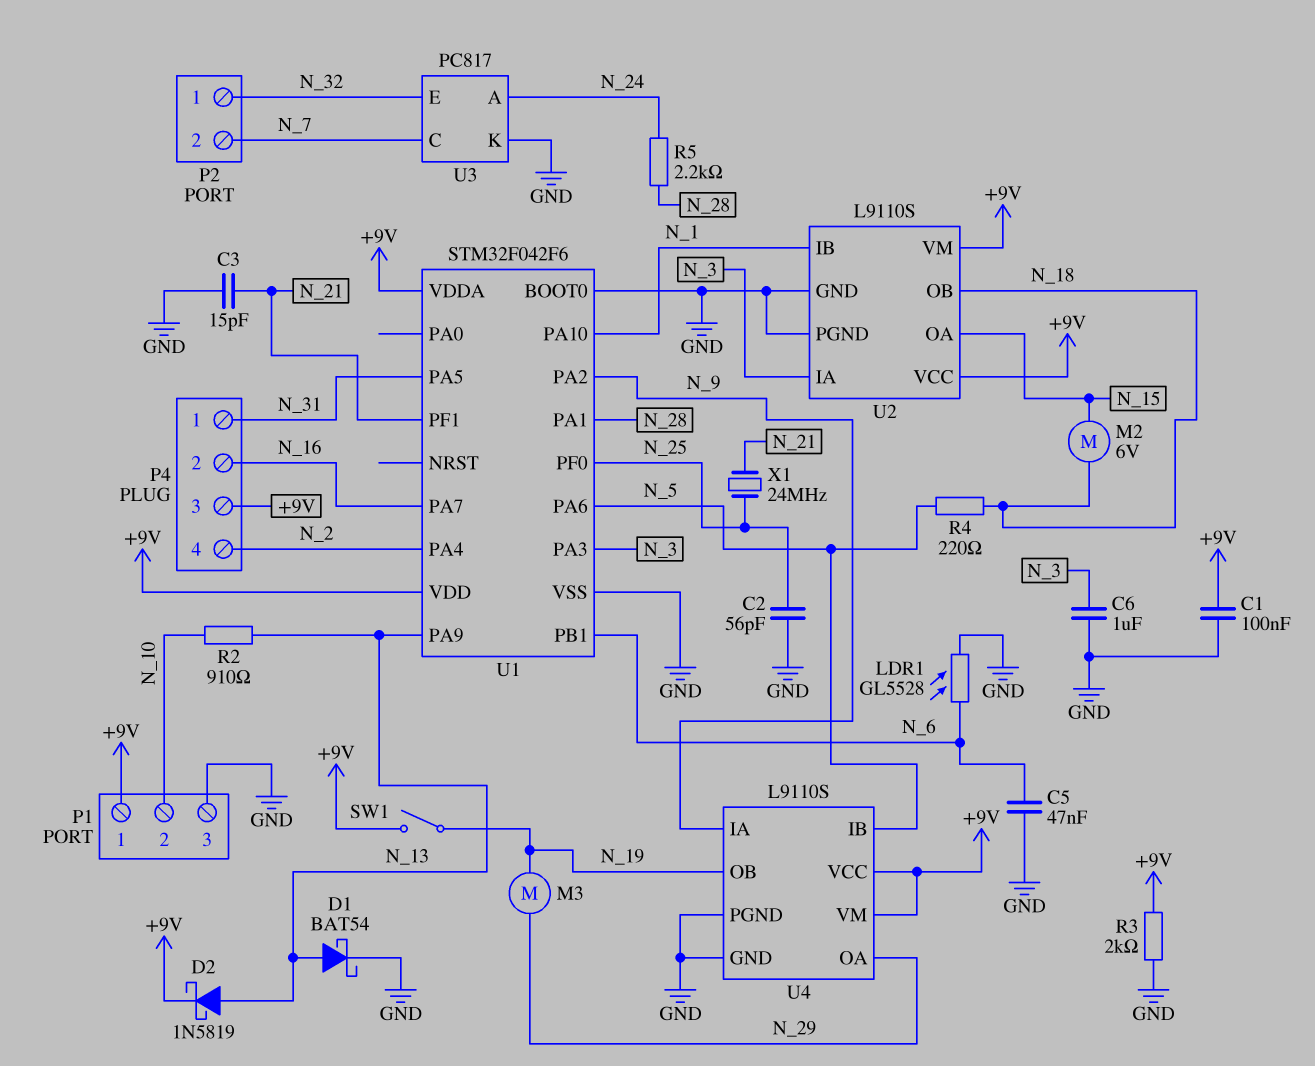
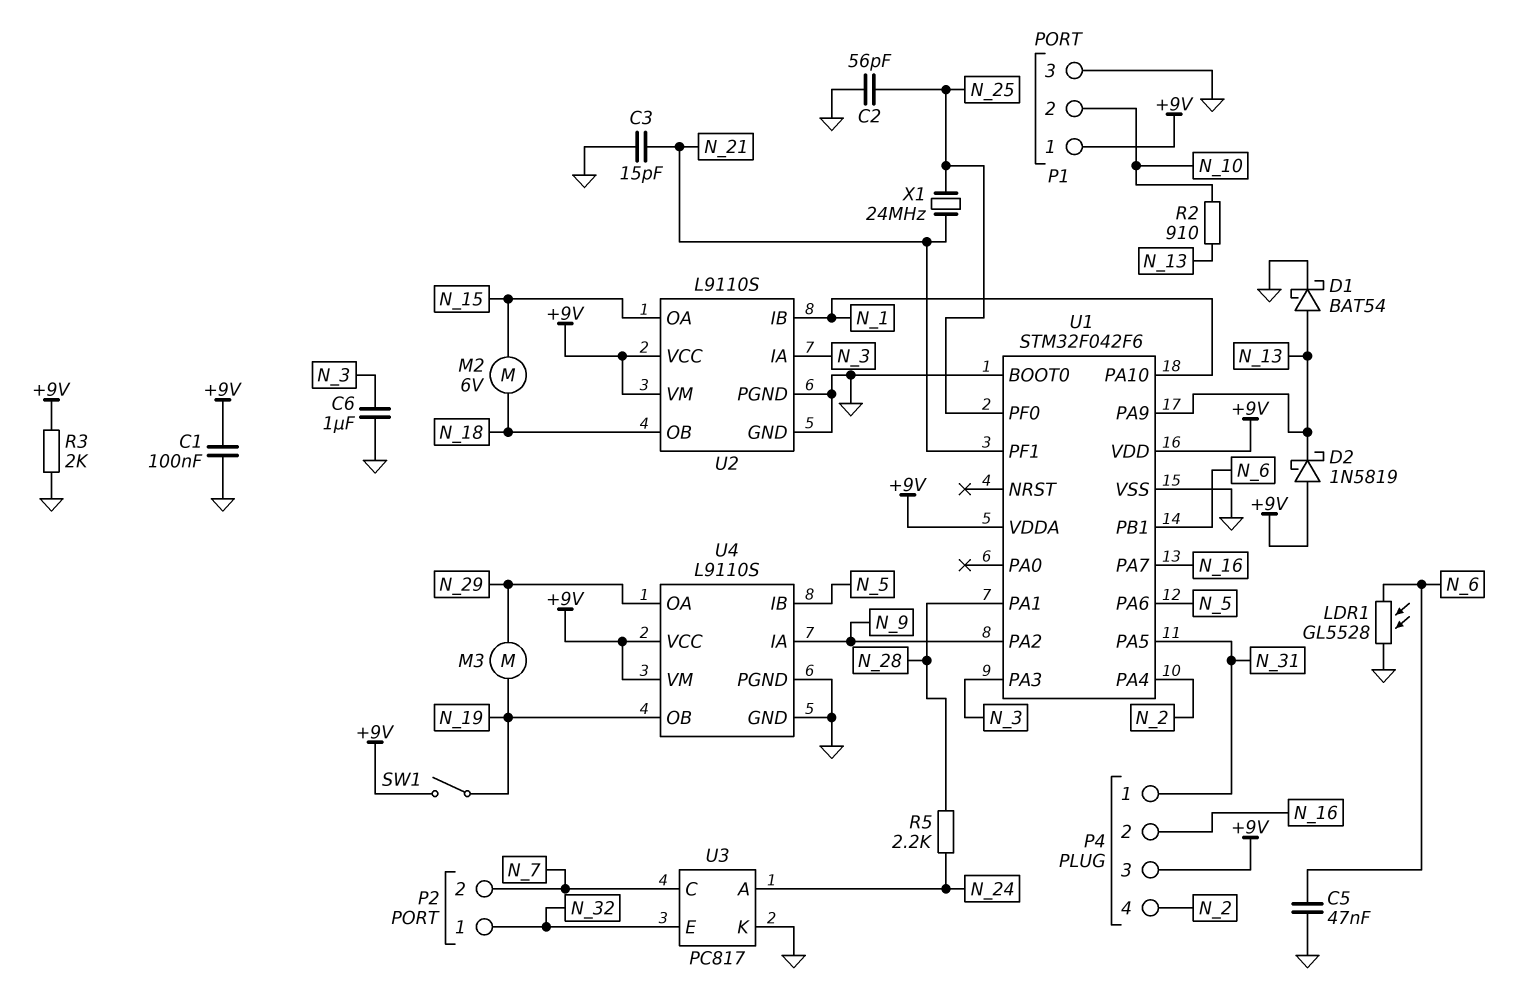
D2: schottky 1N5819 (A N_13, K +9V) -> schottky 1N5819 (A +9V, K N_13)
R4: 220 (N_5, N_18) -> none

